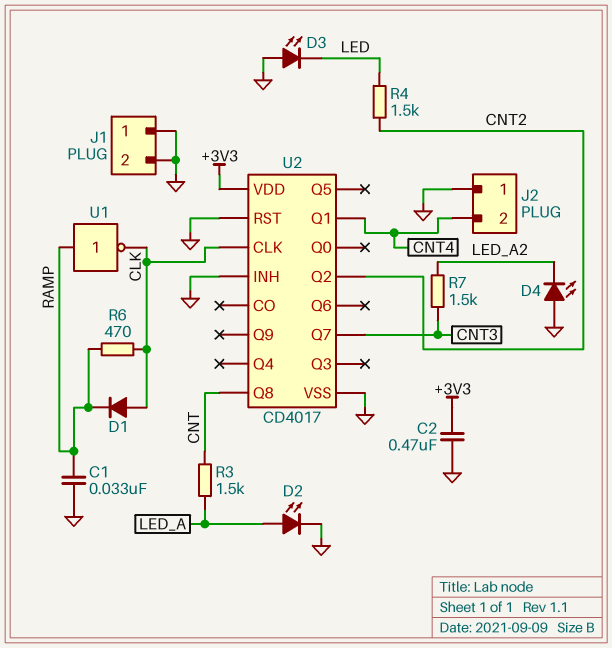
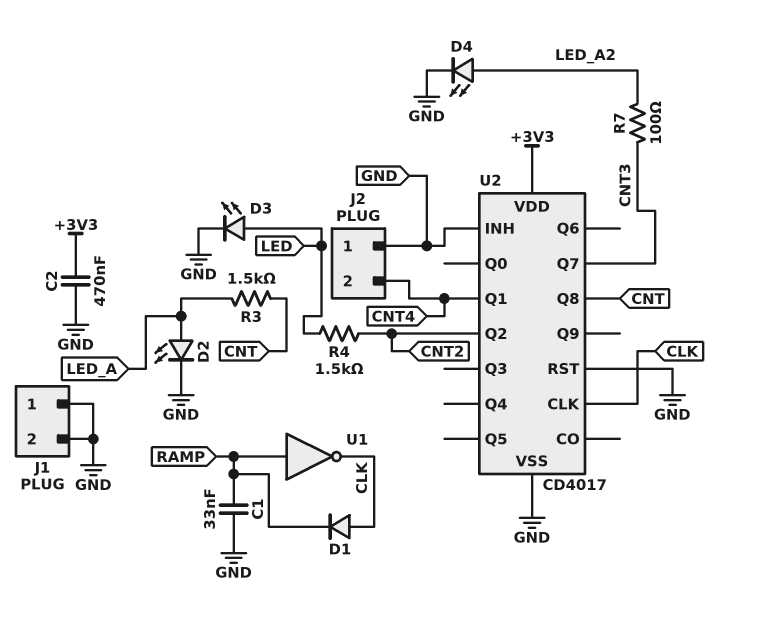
D3: LED (A GND, K LED) -> LED (A LED, K GND)
D4: LED (A GND, K LED_A2) -> LED (A LED_A2, K GND)
R6: 470 (CLK, RAMP) -> none
R7: 1.5k (CNT3, LED_A2) -> 100 (CNT3, LED_A2)

